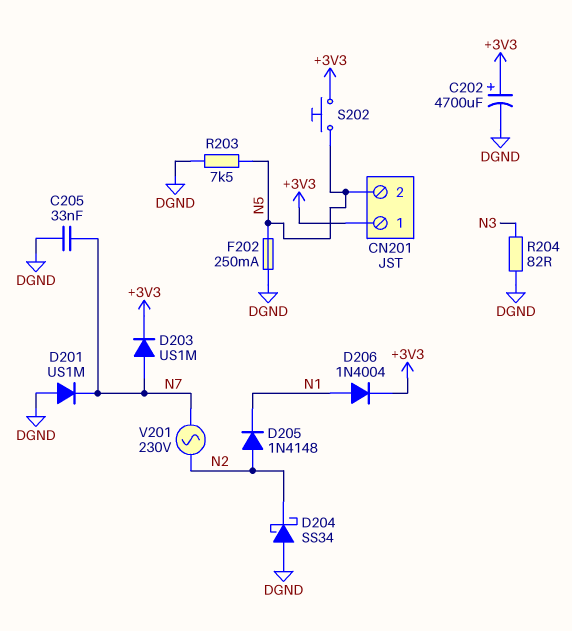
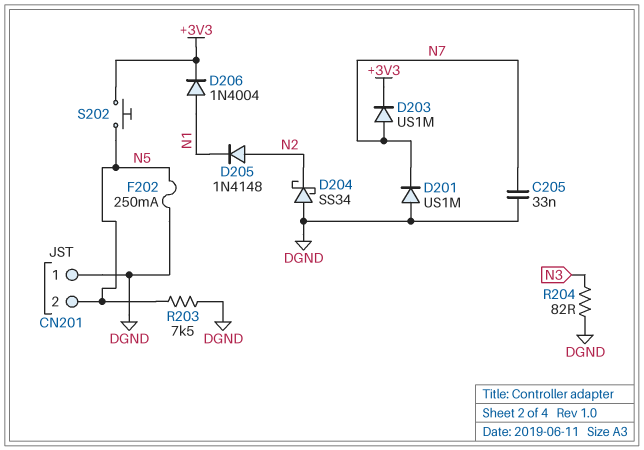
C202: 4700uF (plus +3V3, minus DGND) -> none
CN201 pin 1: +3V3 -> DGND
V201: AC 230V (N2, N7) -> none

